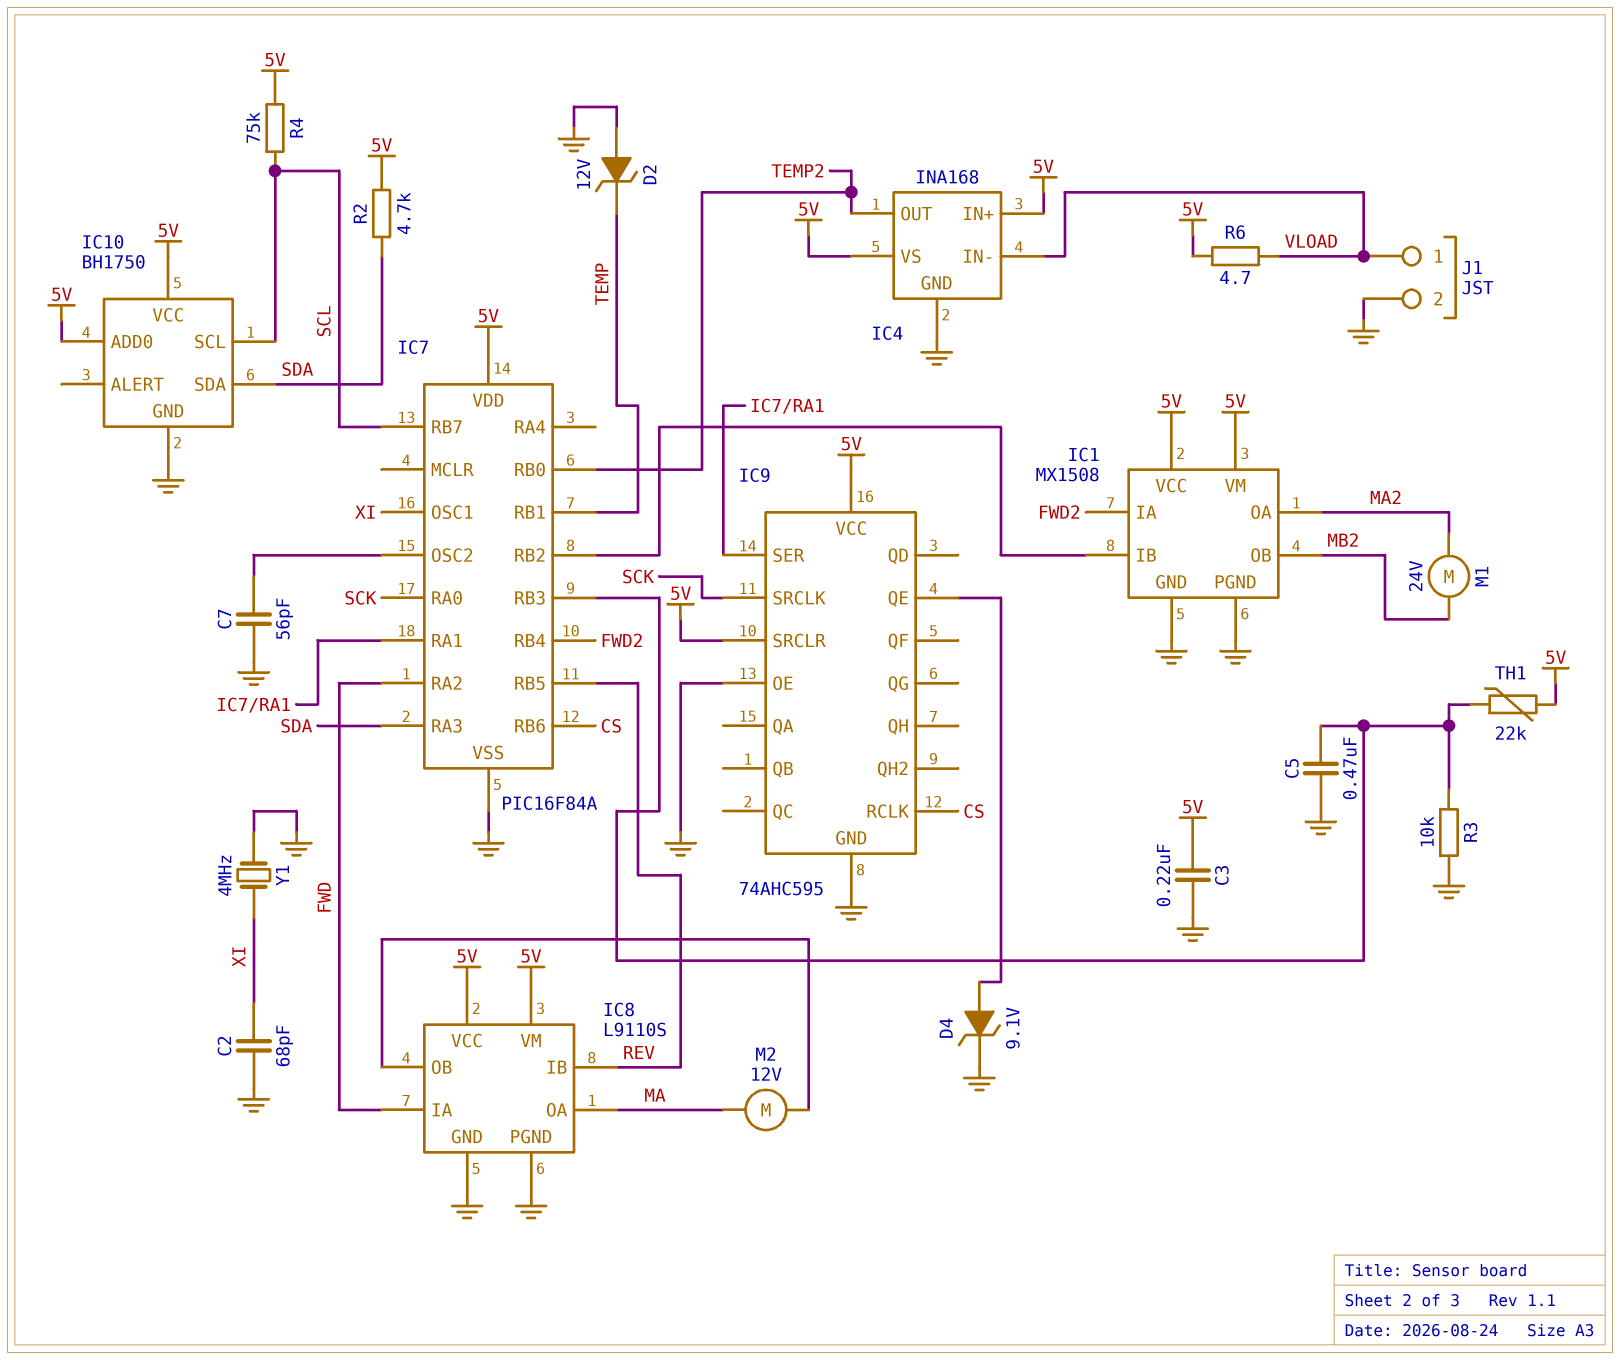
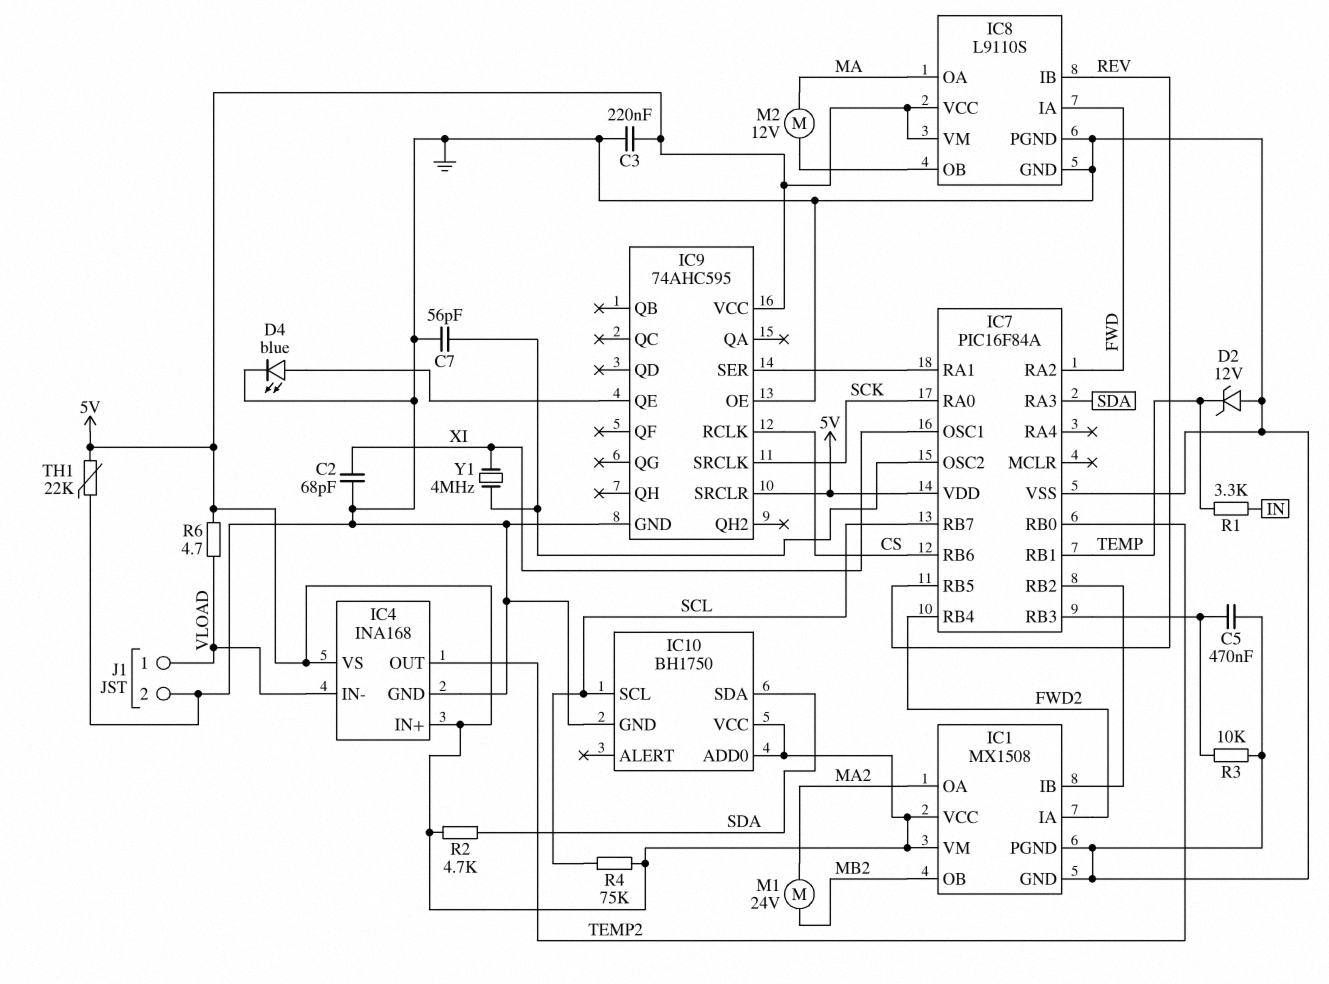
D4: zener 9.1V (A IC9/QE, K GND) -> LED blue (A IC9/QE, K GND)
R1: none -> 3.3k (IN, TEMP)
TH1: 22k (5V, IC7/RB3) -> 22k (5V, GND)
Y1: 4MHz (GND, XI) -> 4MHz (IC7/OSC2, XI)

